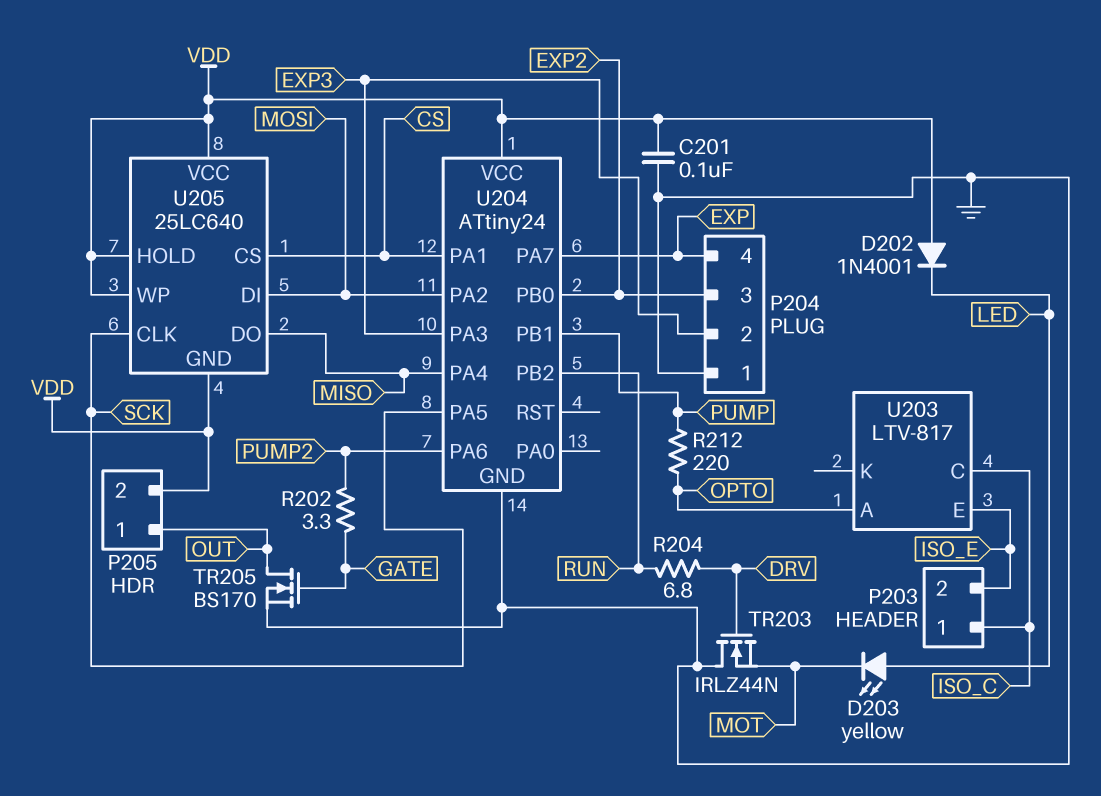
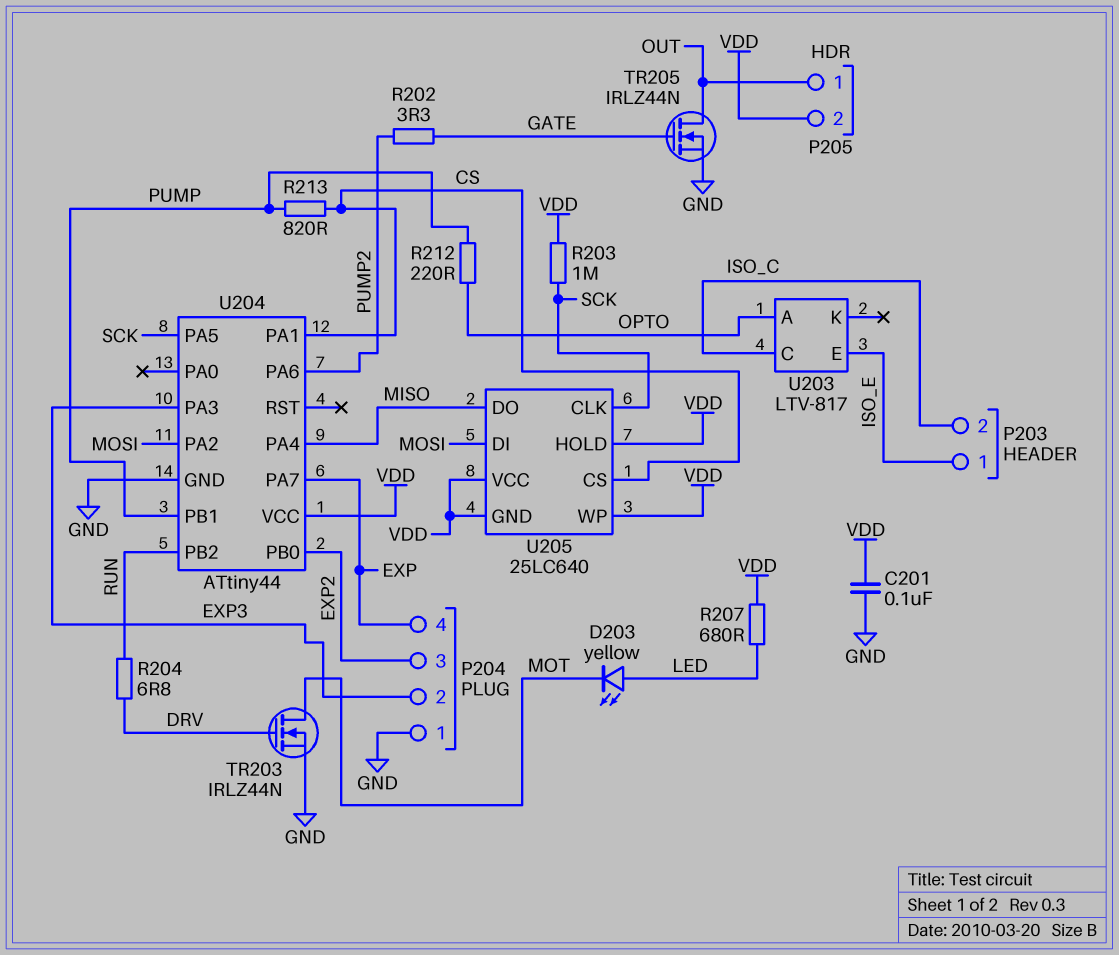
D202: diode 1N4001 (A VDD, K LED) -> none
P203 pin 1: ISO_C -> ISO_E
P203 pin 2: ISO_E -> ISO_C
R203: none -> 1M (SCK, VDD)
R207: none -> 680 (LED, VDD)
R213: none -> 820 (CS, PUMP)
TR203: NMOS IRLZ44N (G DRV, D GND, S MOT) -> NMOS IRLZ44N (G DRV, D MOT, S GND)
TR205: NMOS BS170 (G GATE, D OUT, S GND) -> NMOS IRLZ44N (G GATE, D OUT, S GND)
U204: ATtiny24 -> ATtiny44

